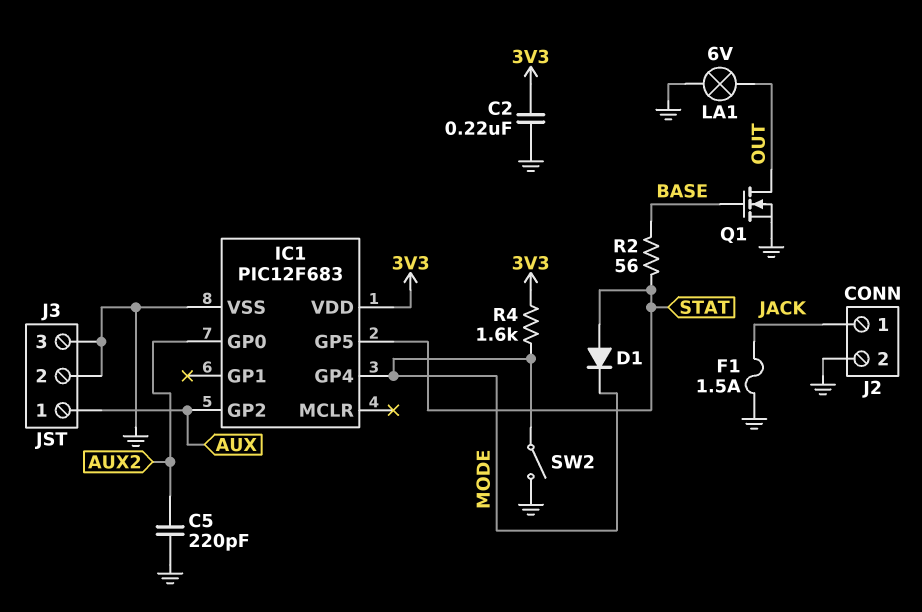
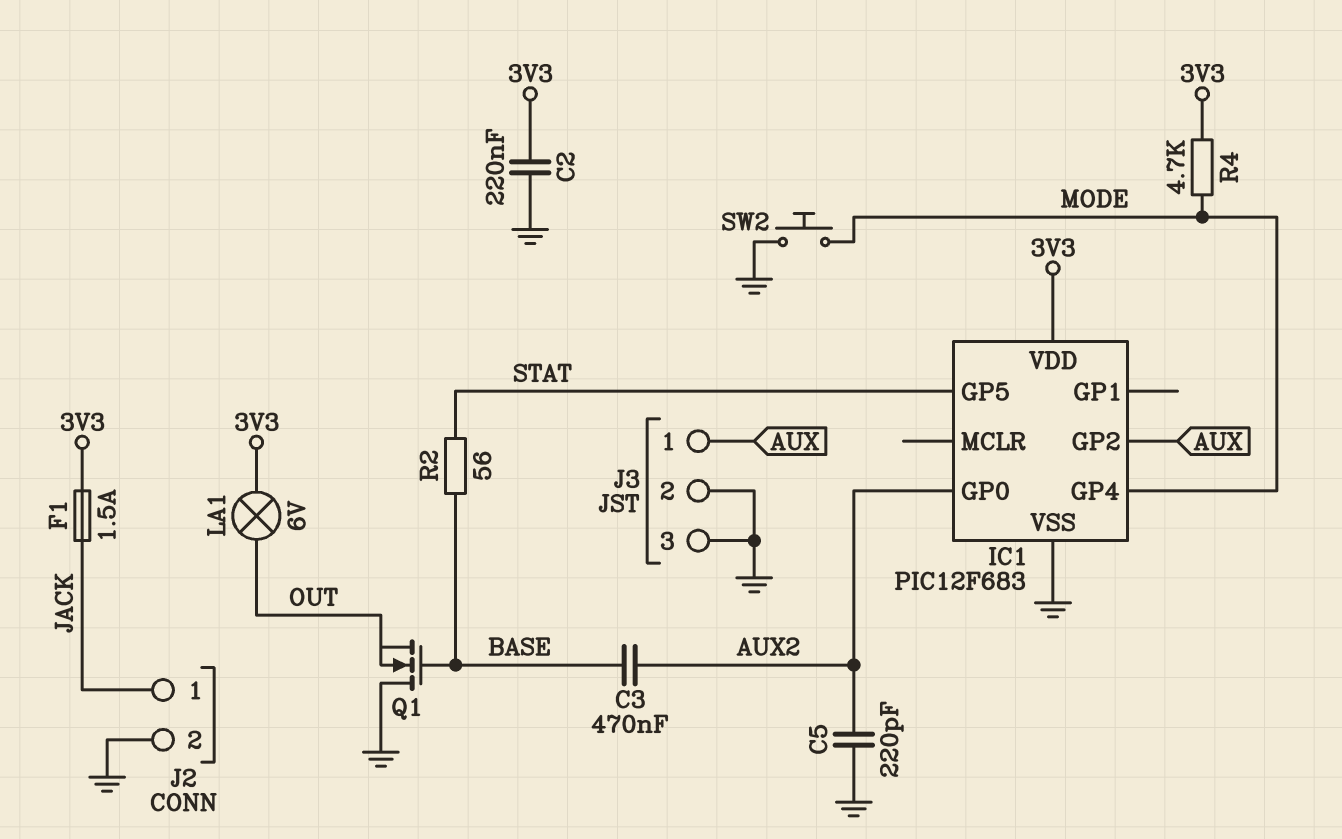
C3: none -> 470nF (AUX2, BASE)
D1: diode (A STAT, K MODE) -> none
F1: 1.5A (GND, JACK) -> 1.5A (3V3, JACK)
LA1: lamp 6V (GND, OUT) -> lamp 6V (3V3, OUT)
Q1: NMOS (G BASE, D OUT, S GND) -> NMOS (G BASE, D GND, S OUT)
R4: 1.6k (3V3, MODE) -> 4.7k (3V3, MODE)
SW2: switch (GND, MODE) -> button (GND, MODE)

